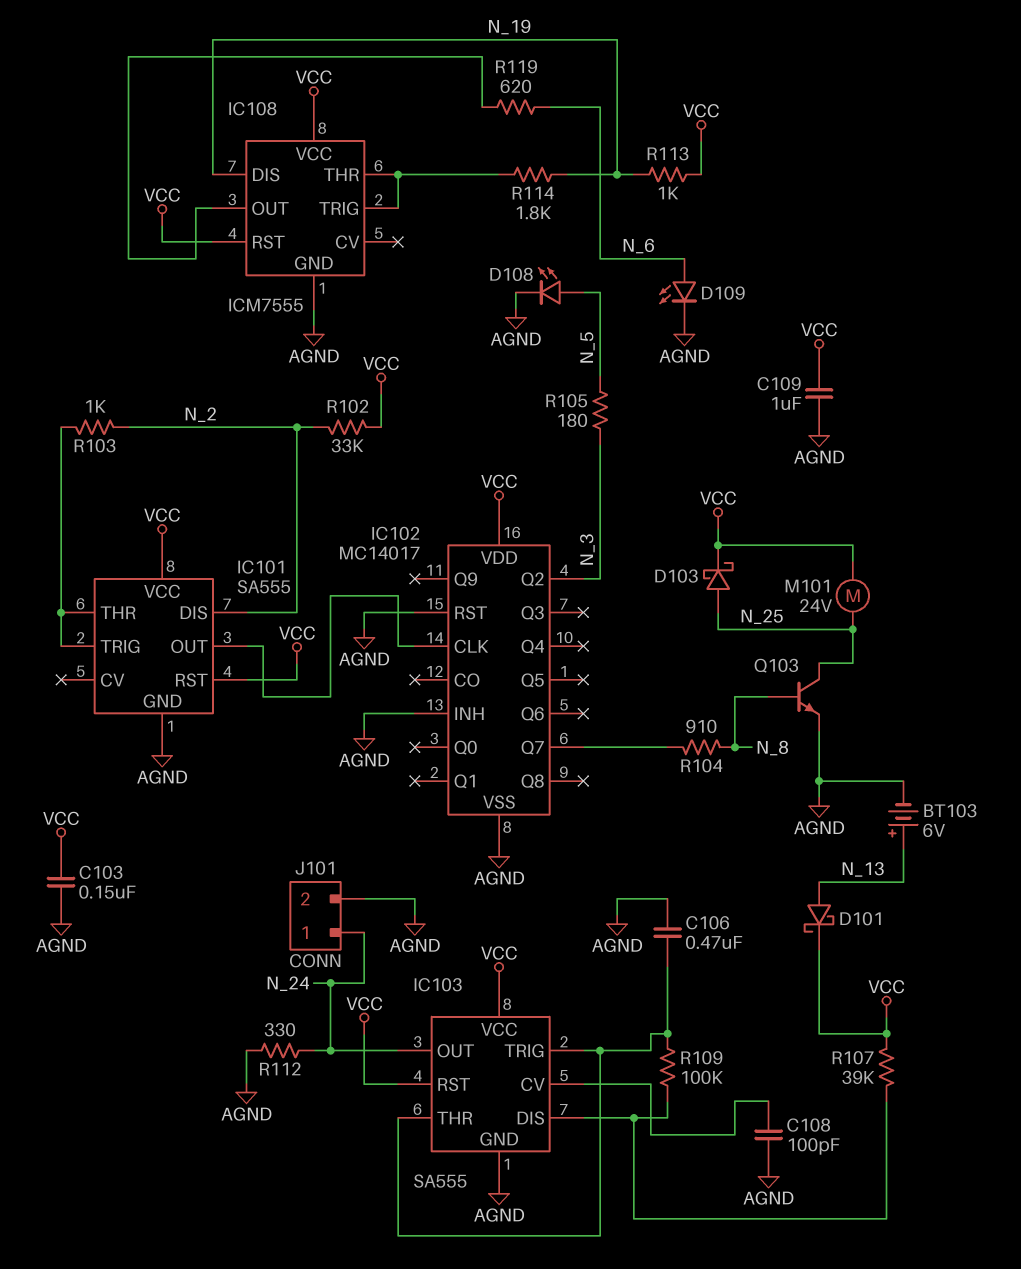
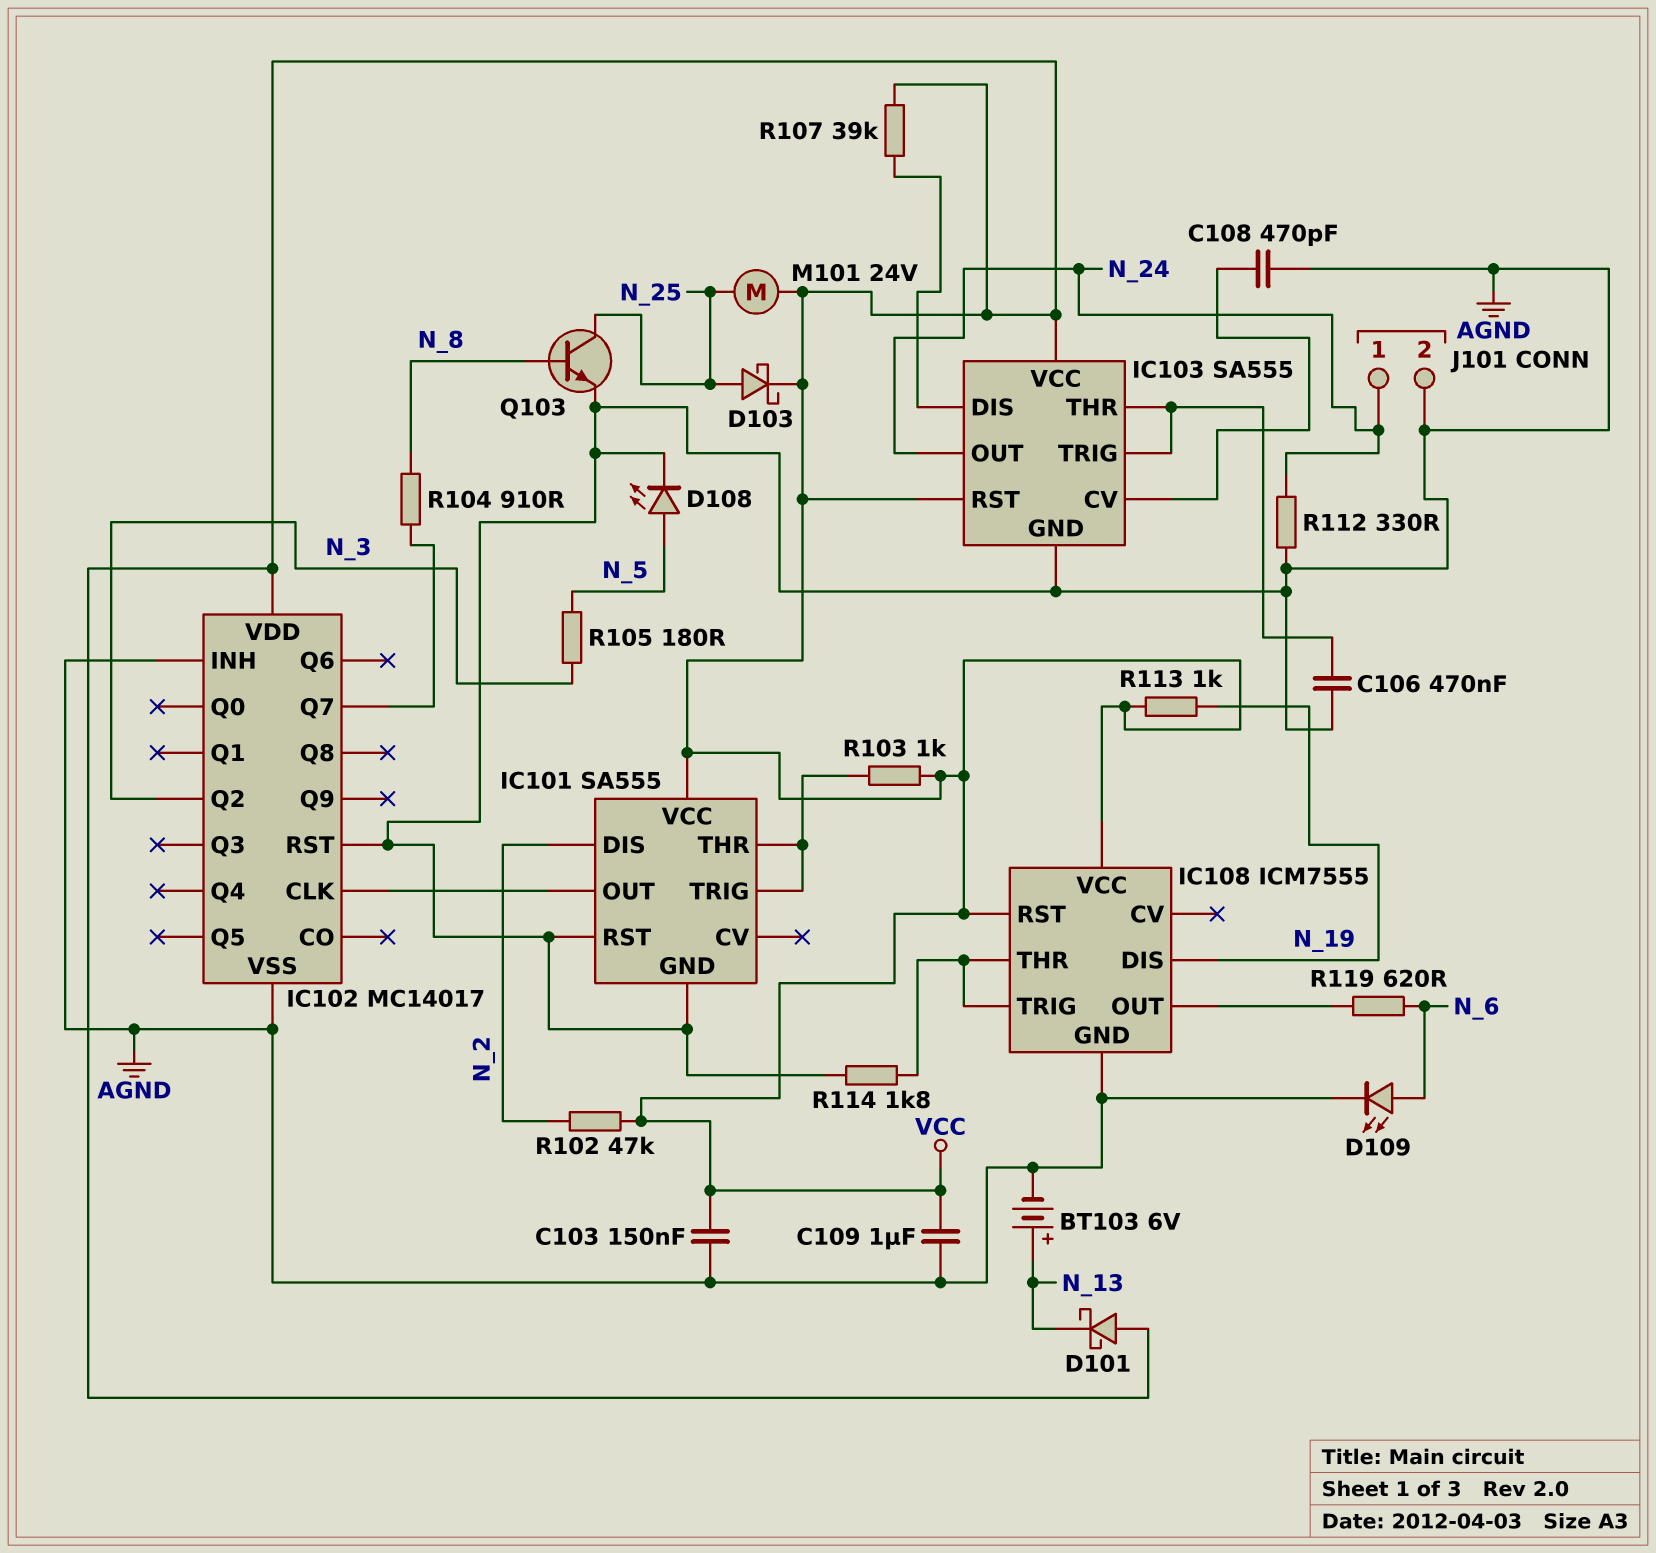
C108: 100pF (AGND, IC103/CV) -> 470pF (AGND, IC103/CV)
D101: schottky (A N_13, K VCC) -> schottky (A VCC, K N_13)
IC101 pin RST: VCC -> AGND
R102: 33k (N_2, VCC) -> 47k (N_2, VCC)
R103: 1k (IC101/THR, N_2) -> 1k (IC101/THR, VCC)
R109: 100k (IC103/DIS, IC103/THR) -> none
R114: 1.8k (IC108/THR, N_19) -> 1.8k (AGND, IC108/THR)

